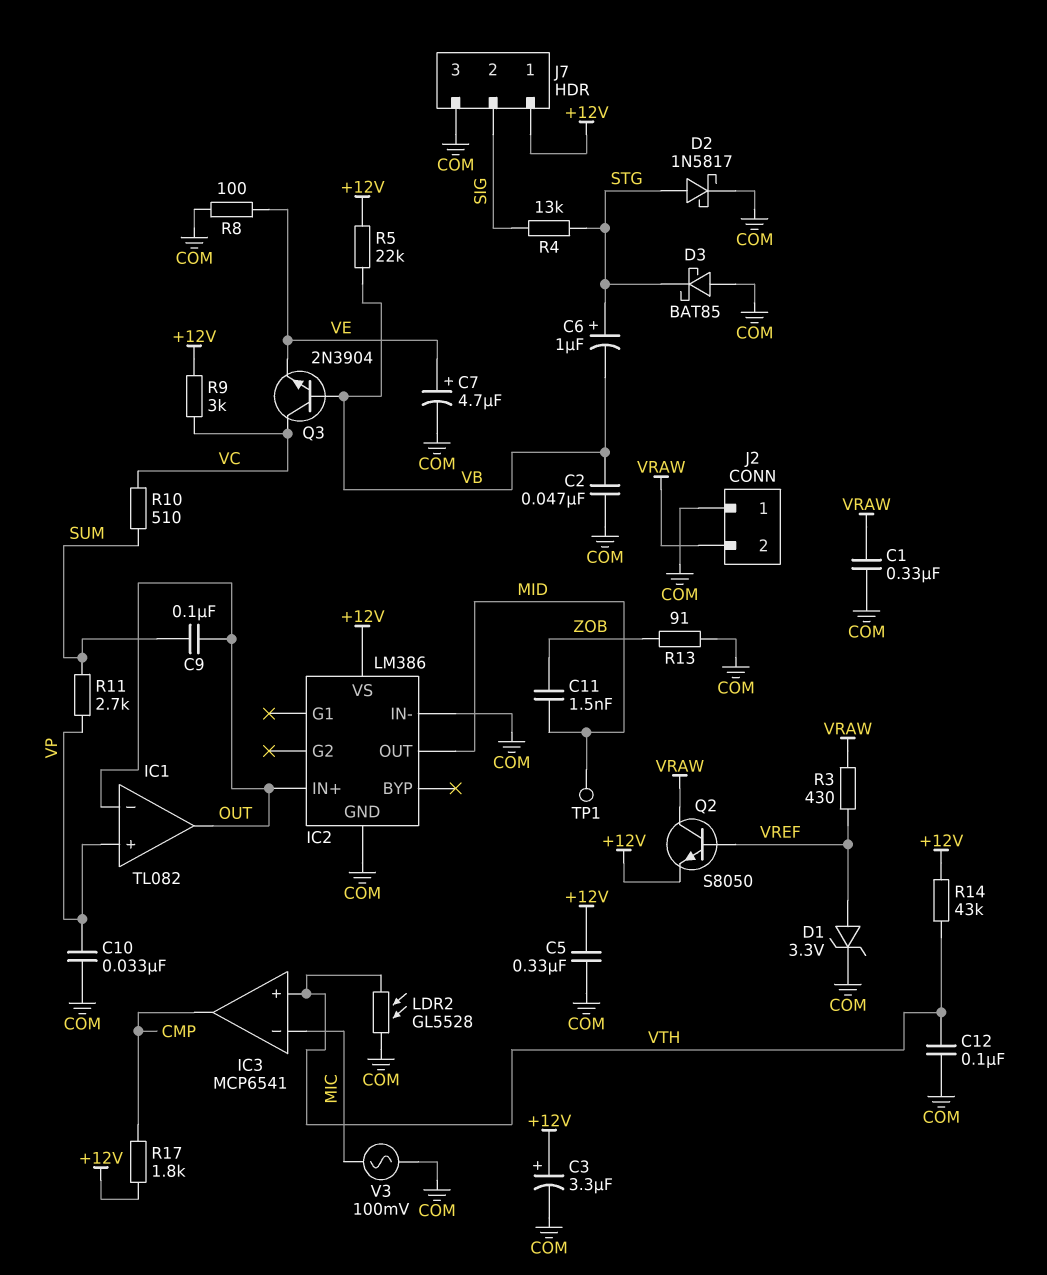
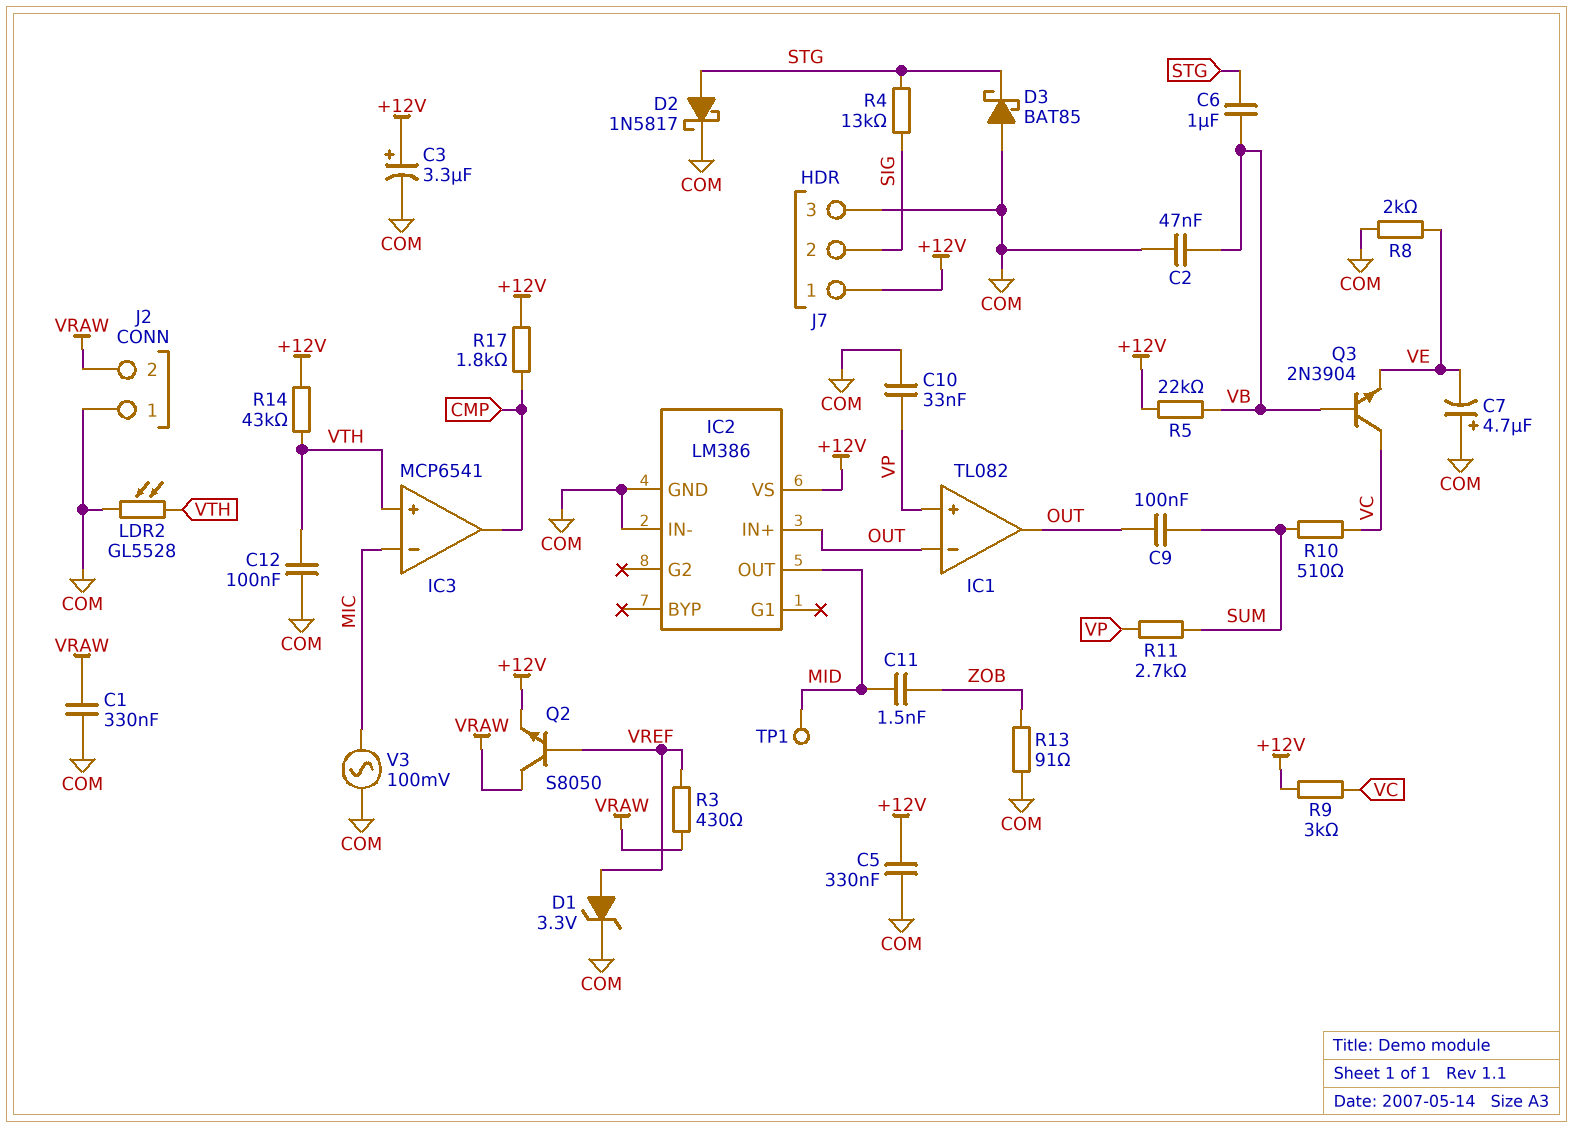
C6: 1uF (plus STG, minus VB) -> 1uF (STG, VB)
C7: 4.7uF (plus VE, minus COM) -> 4.7uF (plus COM, minus VE)
R8: 100 (COM, VE) -> 2k (COM, VE)

